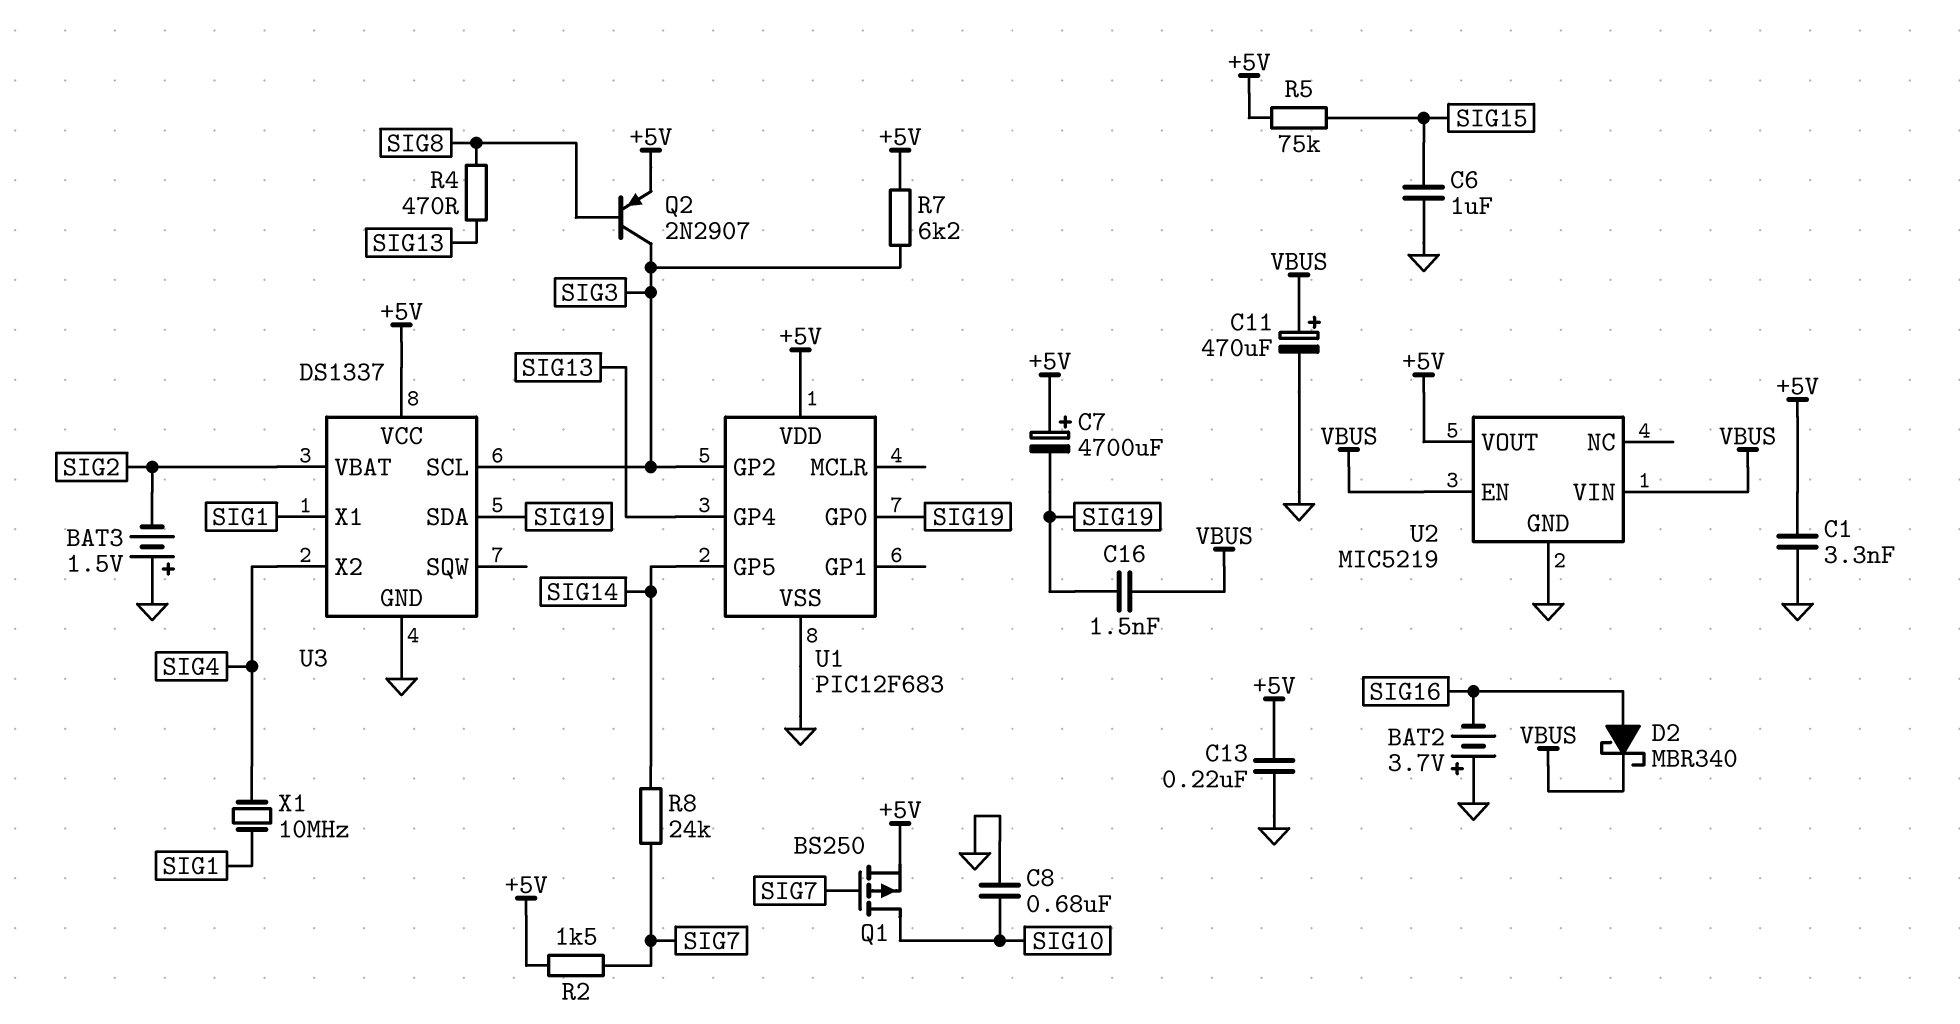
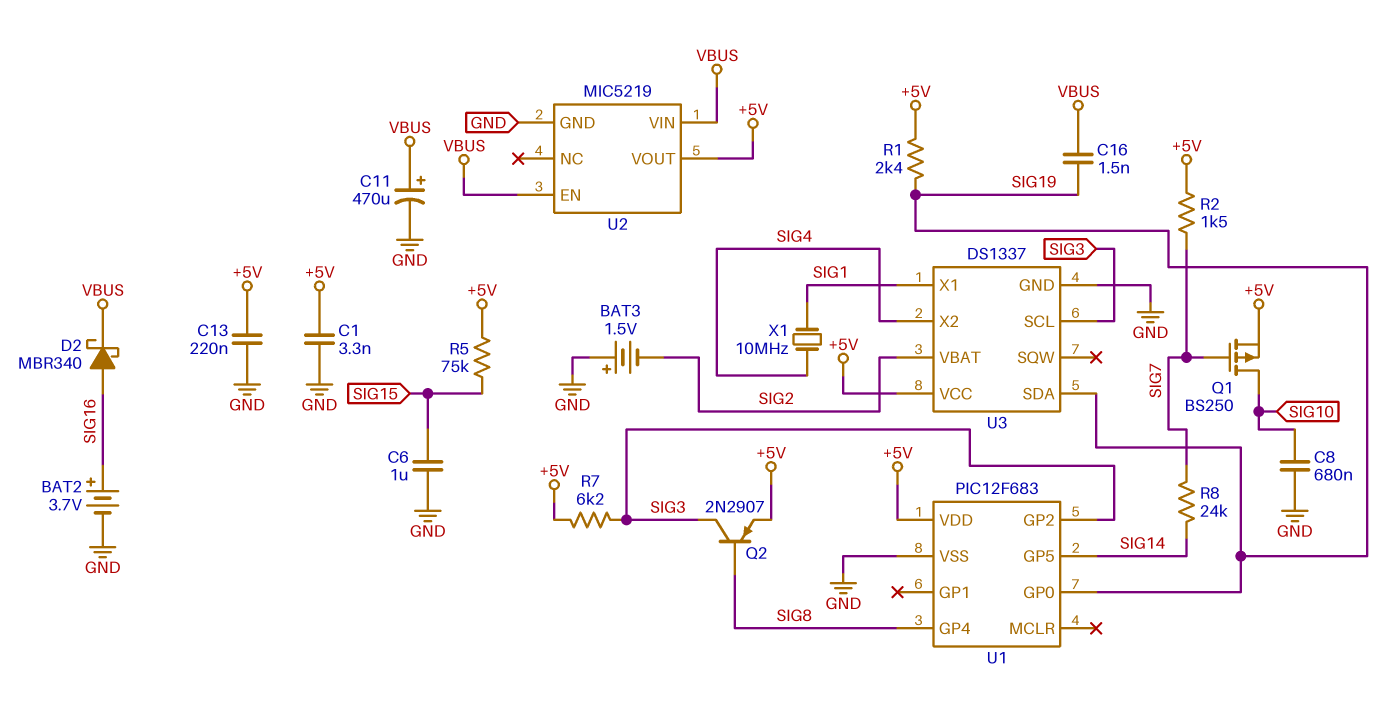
BAT2: 3.7V (plus GND, minus SIG16) -> 3.7V (plus SIG16, minus GND)
C7: 4700uF (plus +5V, minus SIG19) -> none
R1: none -> 2.4k (+5V, SIG19)
R4: 470 (SIG8, SIG13) -> none
U1 pin GP4: SIG13 -> SIG8

